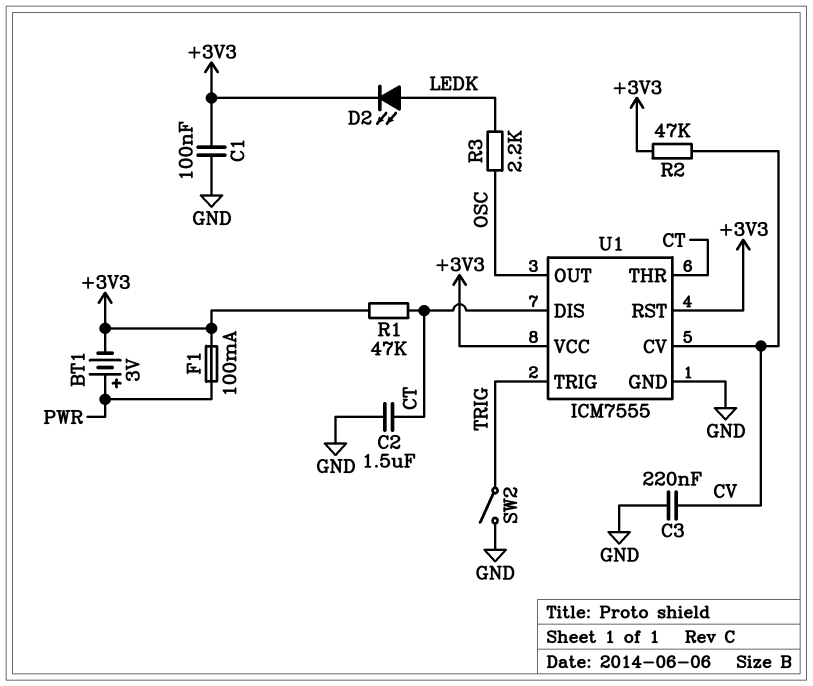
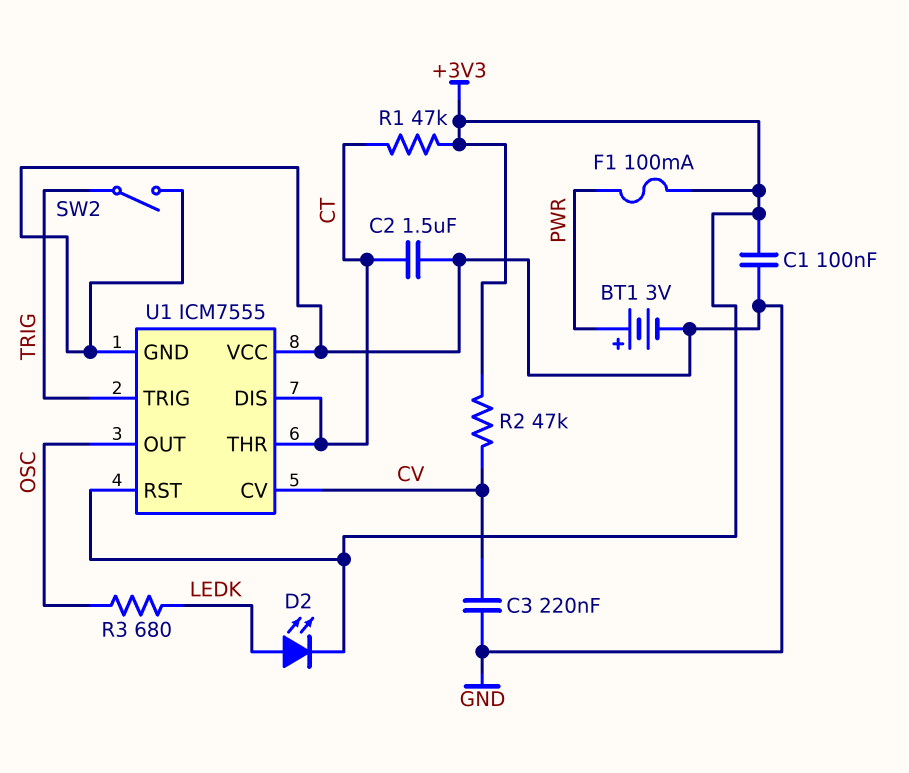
BT1: 3V (plus PWR, minus +3V3) -> 3V (plus PWR, minus GND)
R3: 2.2k (LEDK, OSC) -> 680 (LEDK, OSC)
U1 pin VCC: +3V3 -> GND

